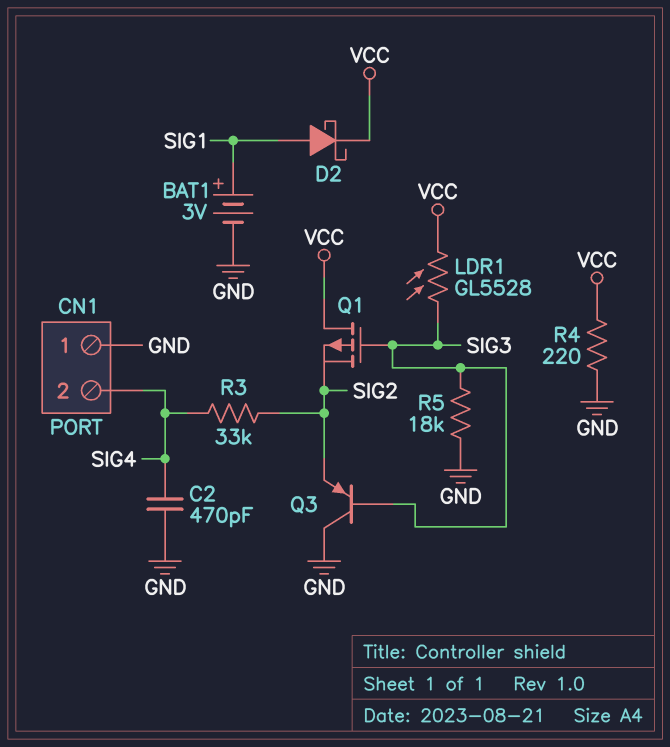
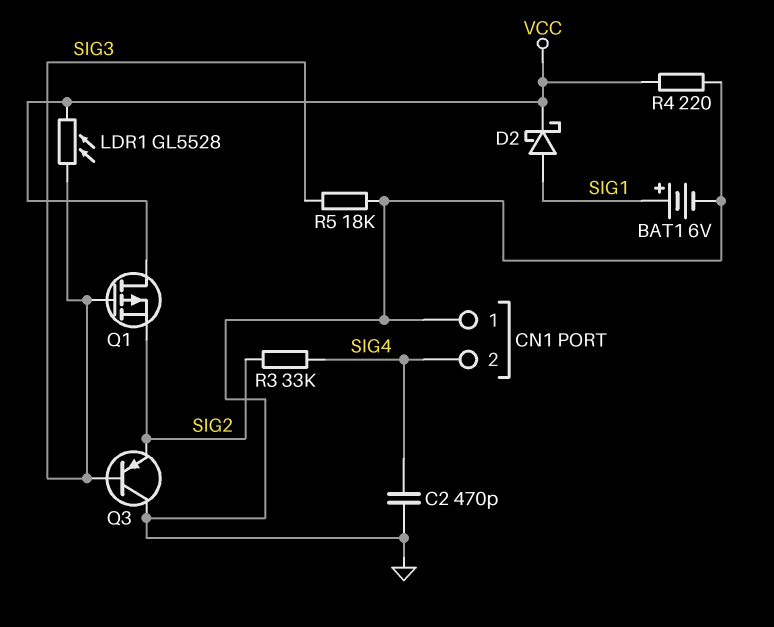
BAT1: 3V (plus SIG1, minus GND) -> 6V (plus SIG1, minus GND)

